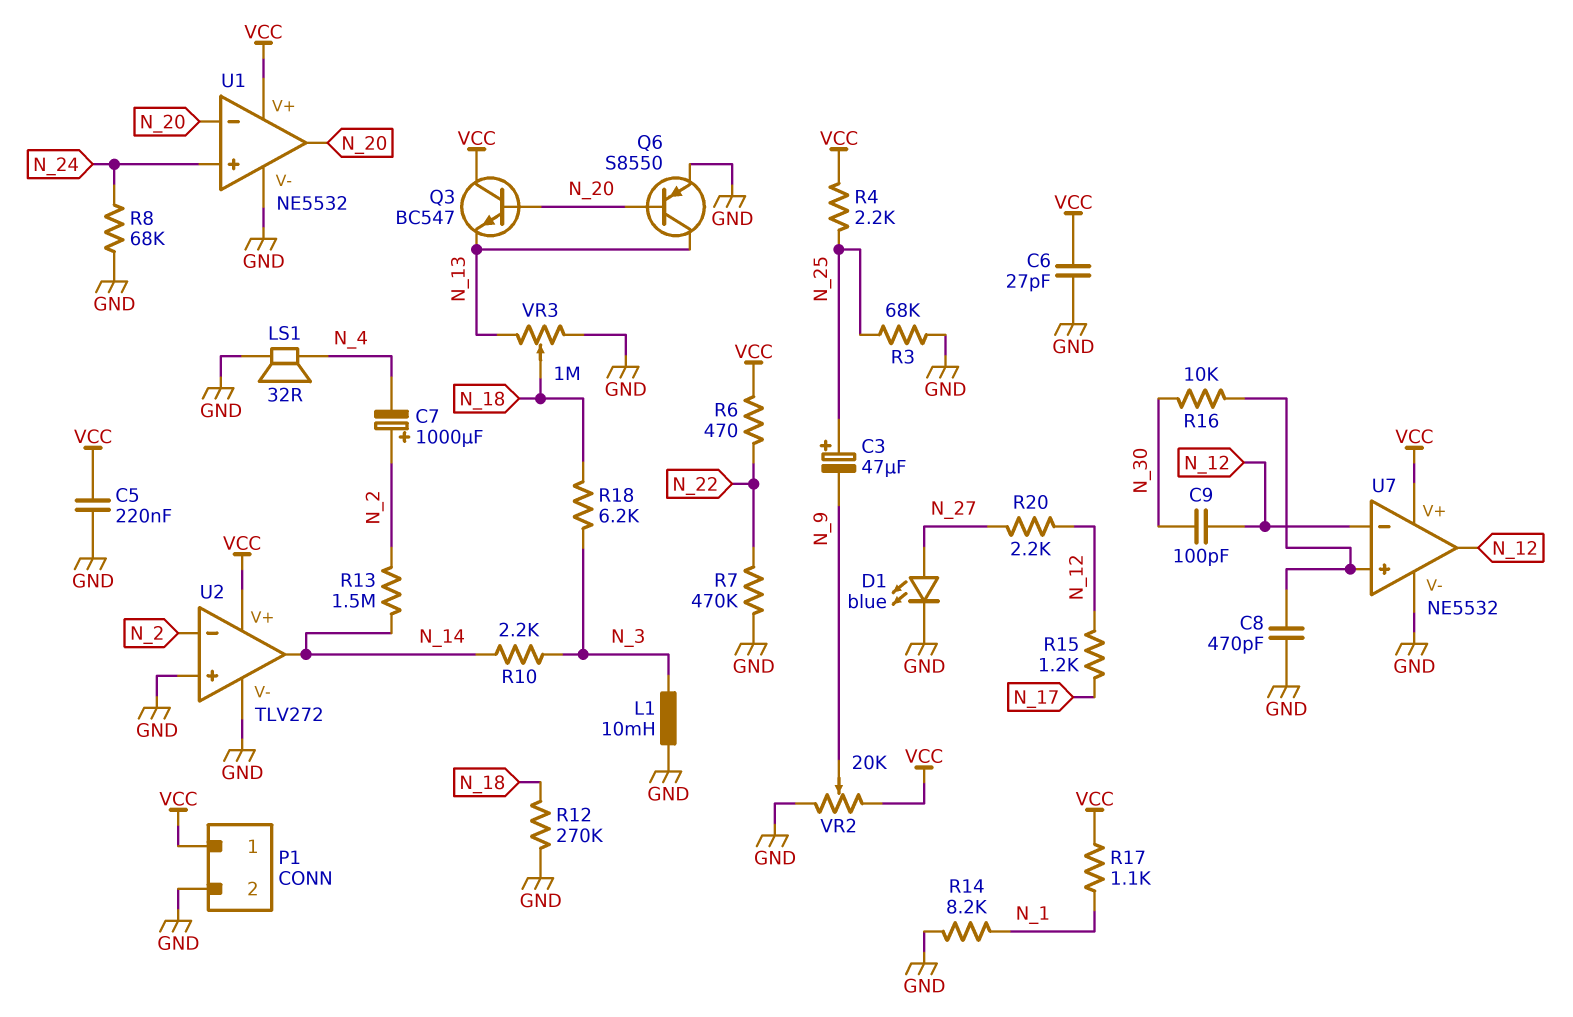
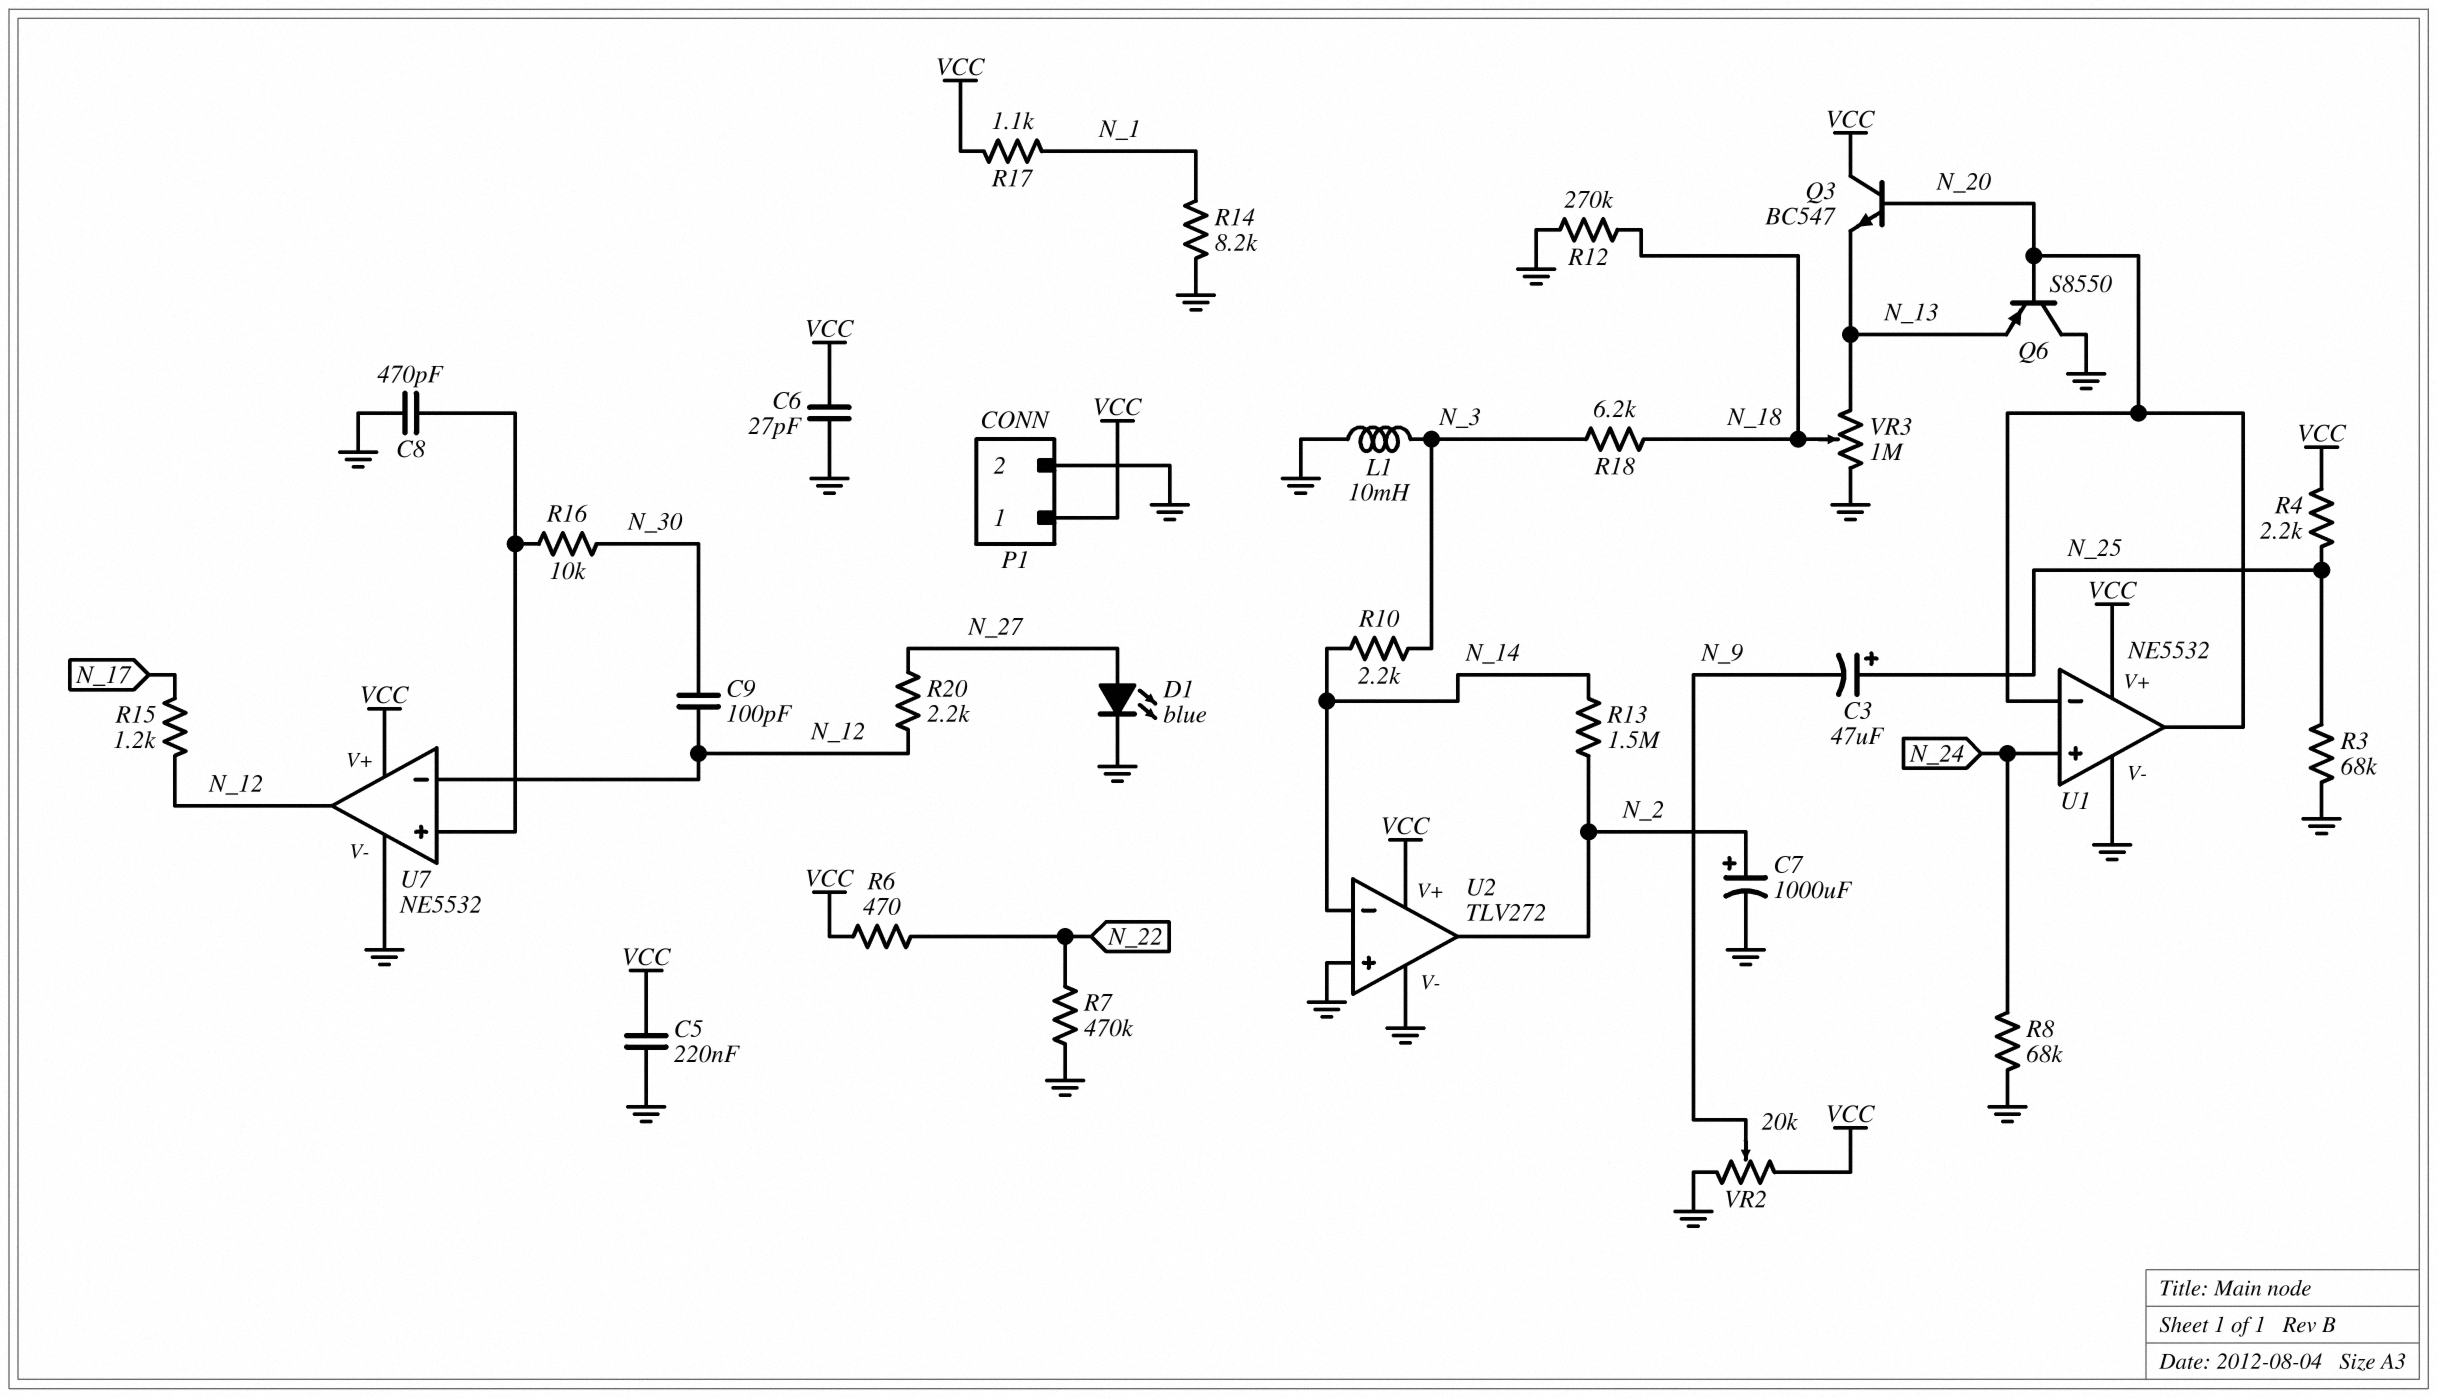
C7: 1000uF (plus N_2, minus N_4) -> 1000uF (plus N_2, minus GND)
LS1: speaker 32R (GND, N_4) -> none
Q6: PNP S8550 (B N_20, C N_13, E GND) -> PNP S8550 (B N_20, C GND, E N_13)
U2 pin in-: N_2 -> N_14
U2 pin out: N_14 -> N_2

